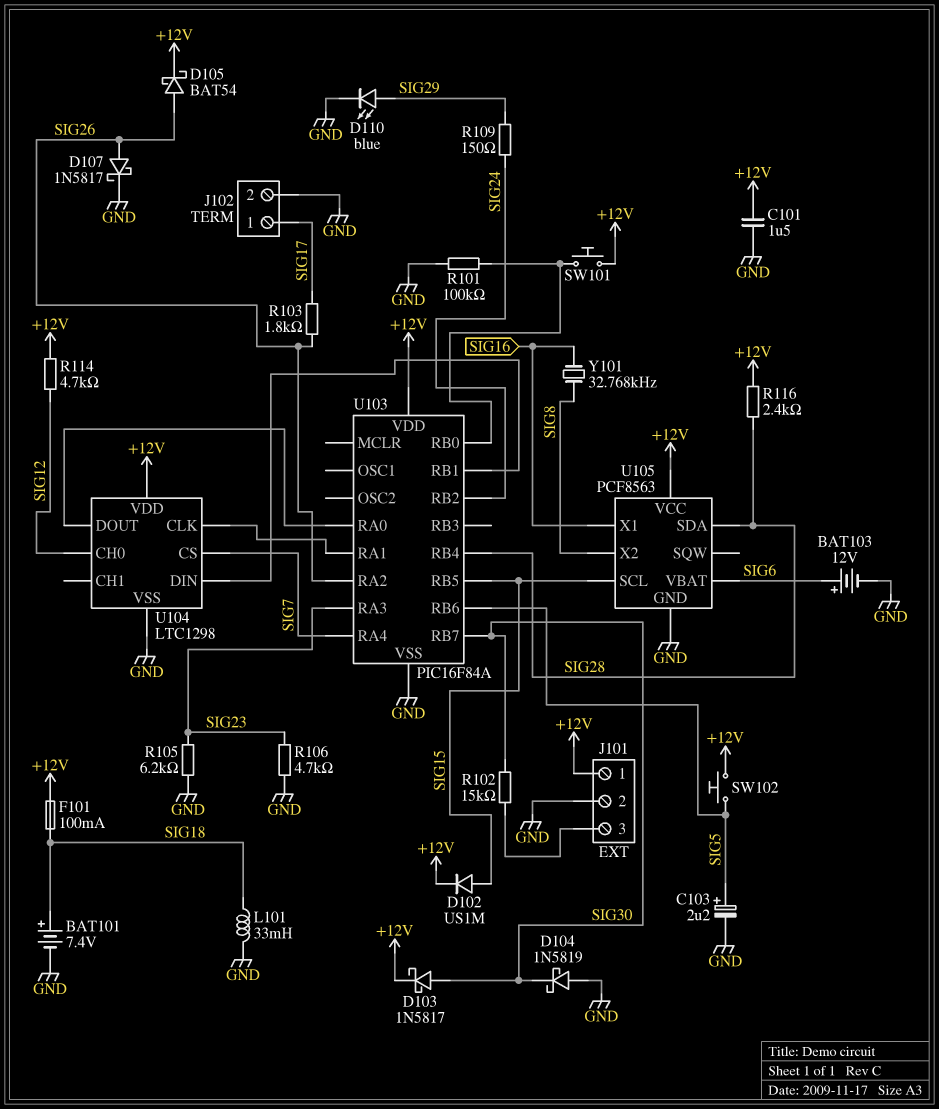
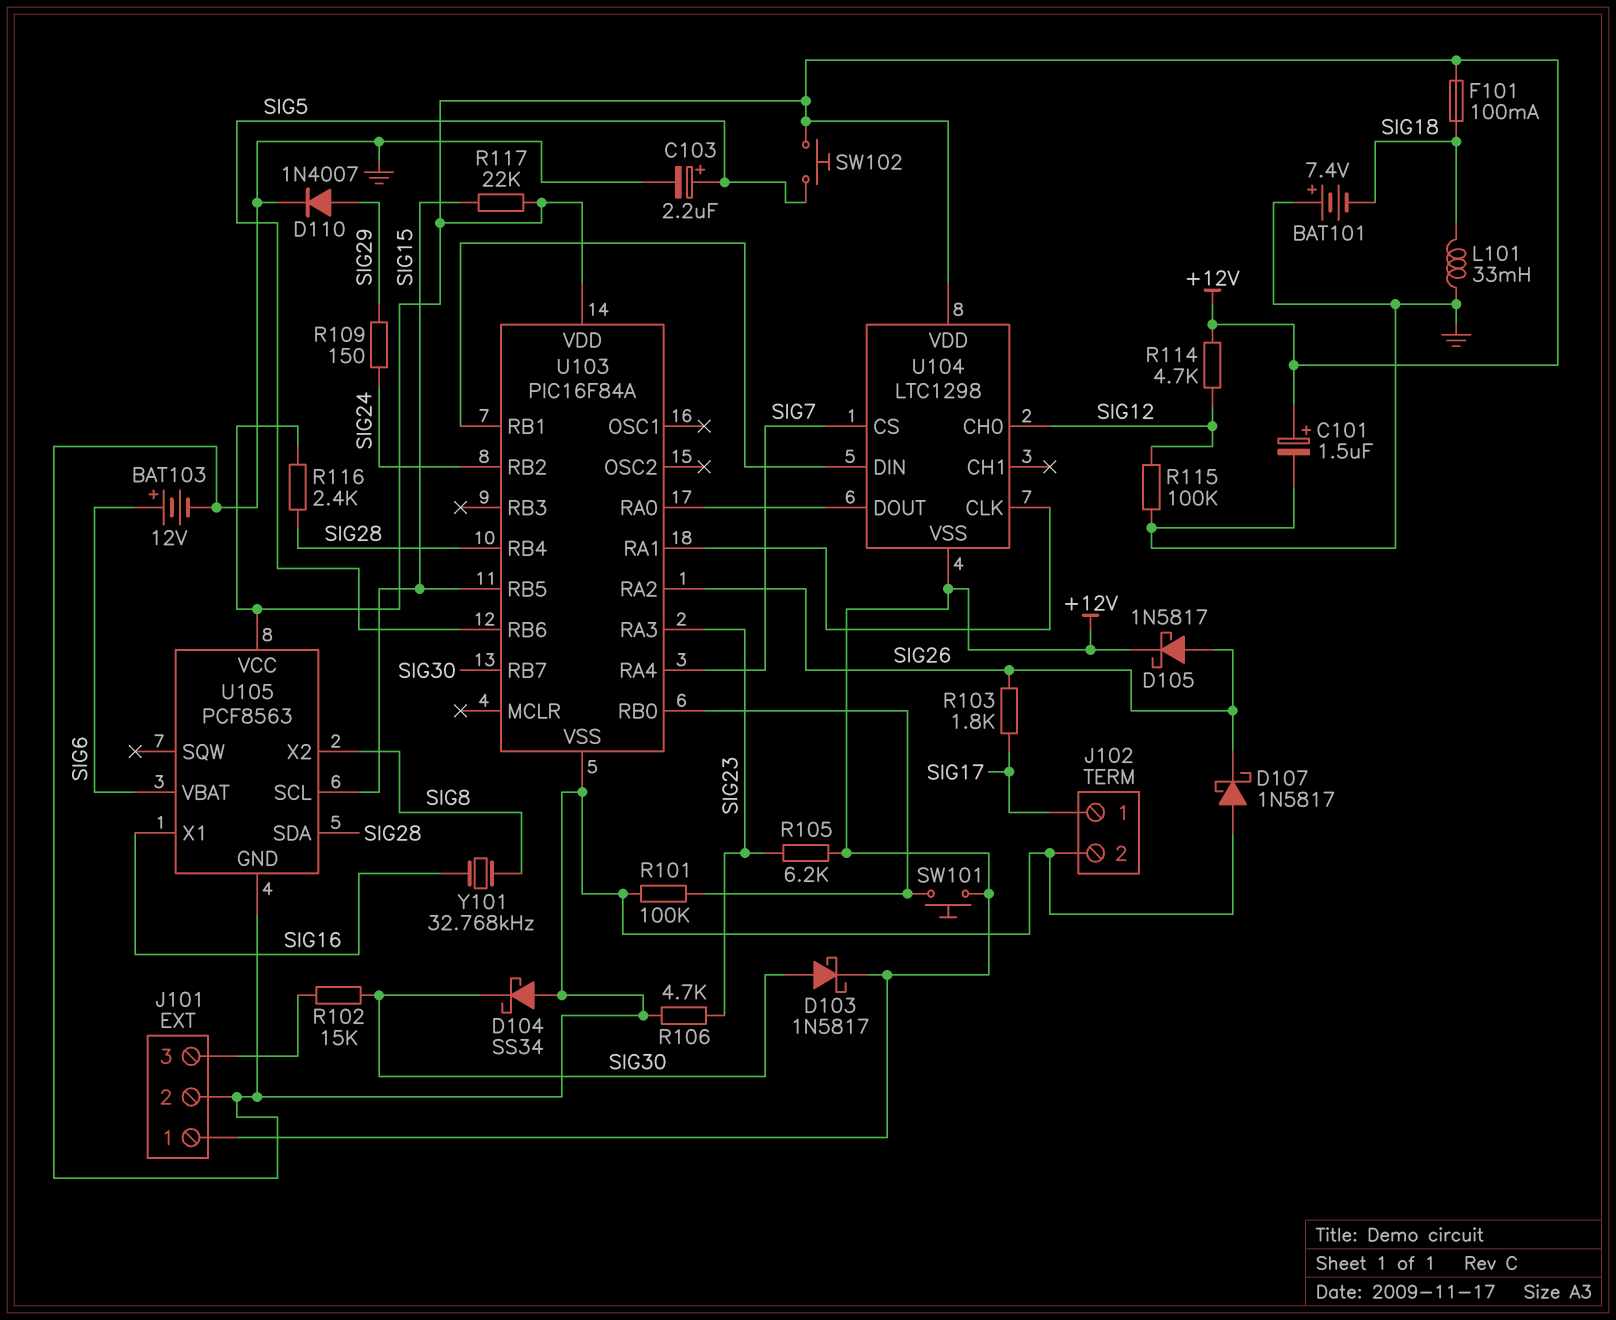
BAT101: 7.4V (plus SIG18, minus GND) -> 7.4V (plus GND, minus SIG18)
C101: 1.5uF (+12V, GND) -> 1.5uF (plus +12V, minus GND)
D102: diode US1M (A SIG15, K +12V) -> none
D104: schottky 1N5819 (A GND, K SIG30) -> schottky SS34 (A GND, K SIG30)
D105: schottky BAT54 (A SIG26, K +12V) -> schottky 1N5817 (A SIG26, K +12V)
D107: schottky 1N5817 (A SIG26, K GND) -> schottky 1N5817 (A GND, K SIG26)
D110: LED blue (A SIG29, K GND) -> diode 1N4007 (A SIG29, K GND)
R105: 6.2k (GND, SIG23) -> 6.2k (+12V, SIG23)
R115: none -> 100k (GND, SIG12)
R117: none -> 22k (+12V, SIG15)
U104 pin VSS: GND -> +12V

